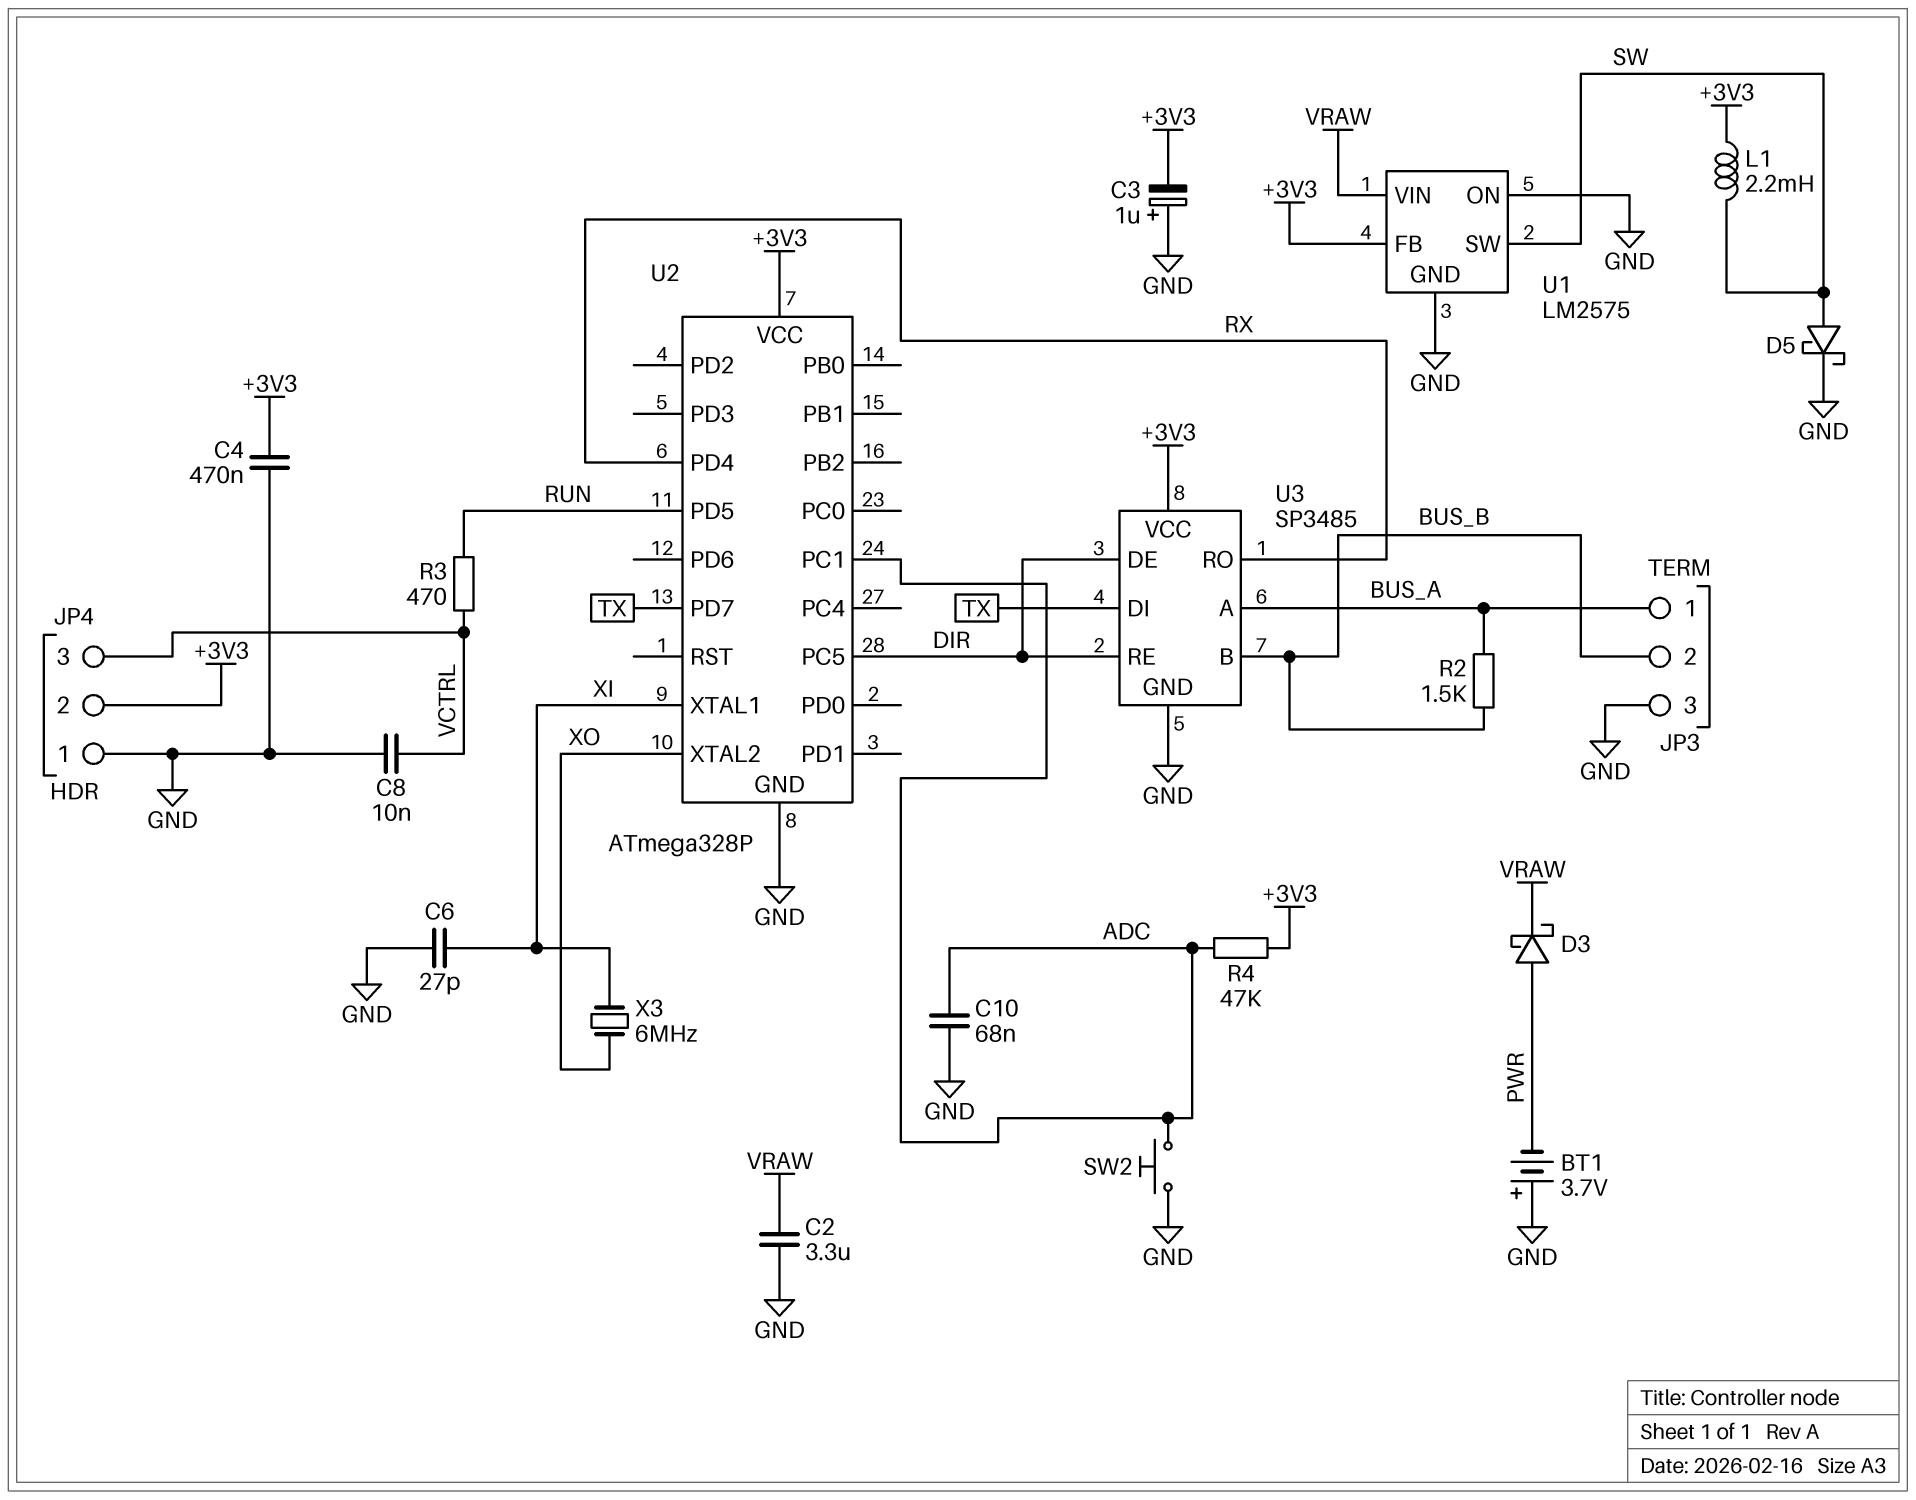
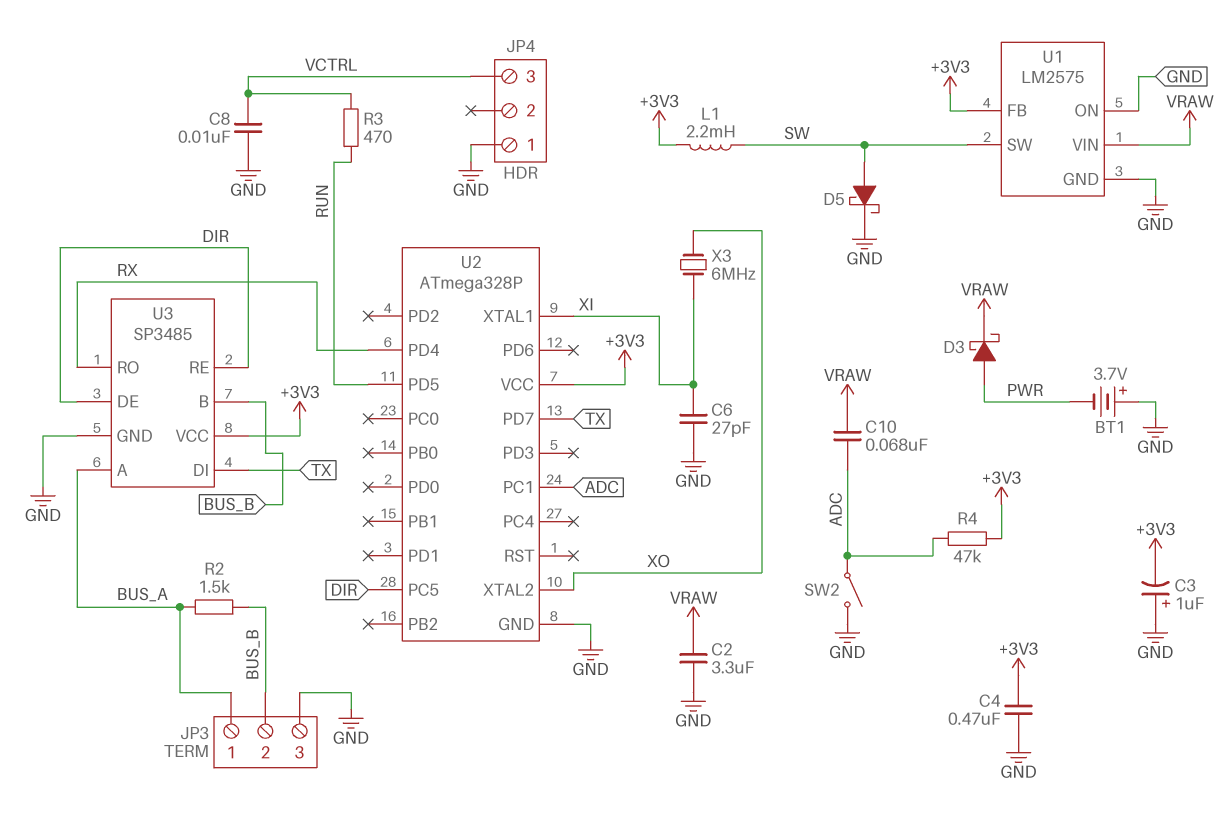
C10: 68nF (ADC, GND) -> 68nF (ADC, VRAW)
JP4 pin 2: +3V3 -> none
SW2: button (ADC, GND) -> switch (ADC, GND)

